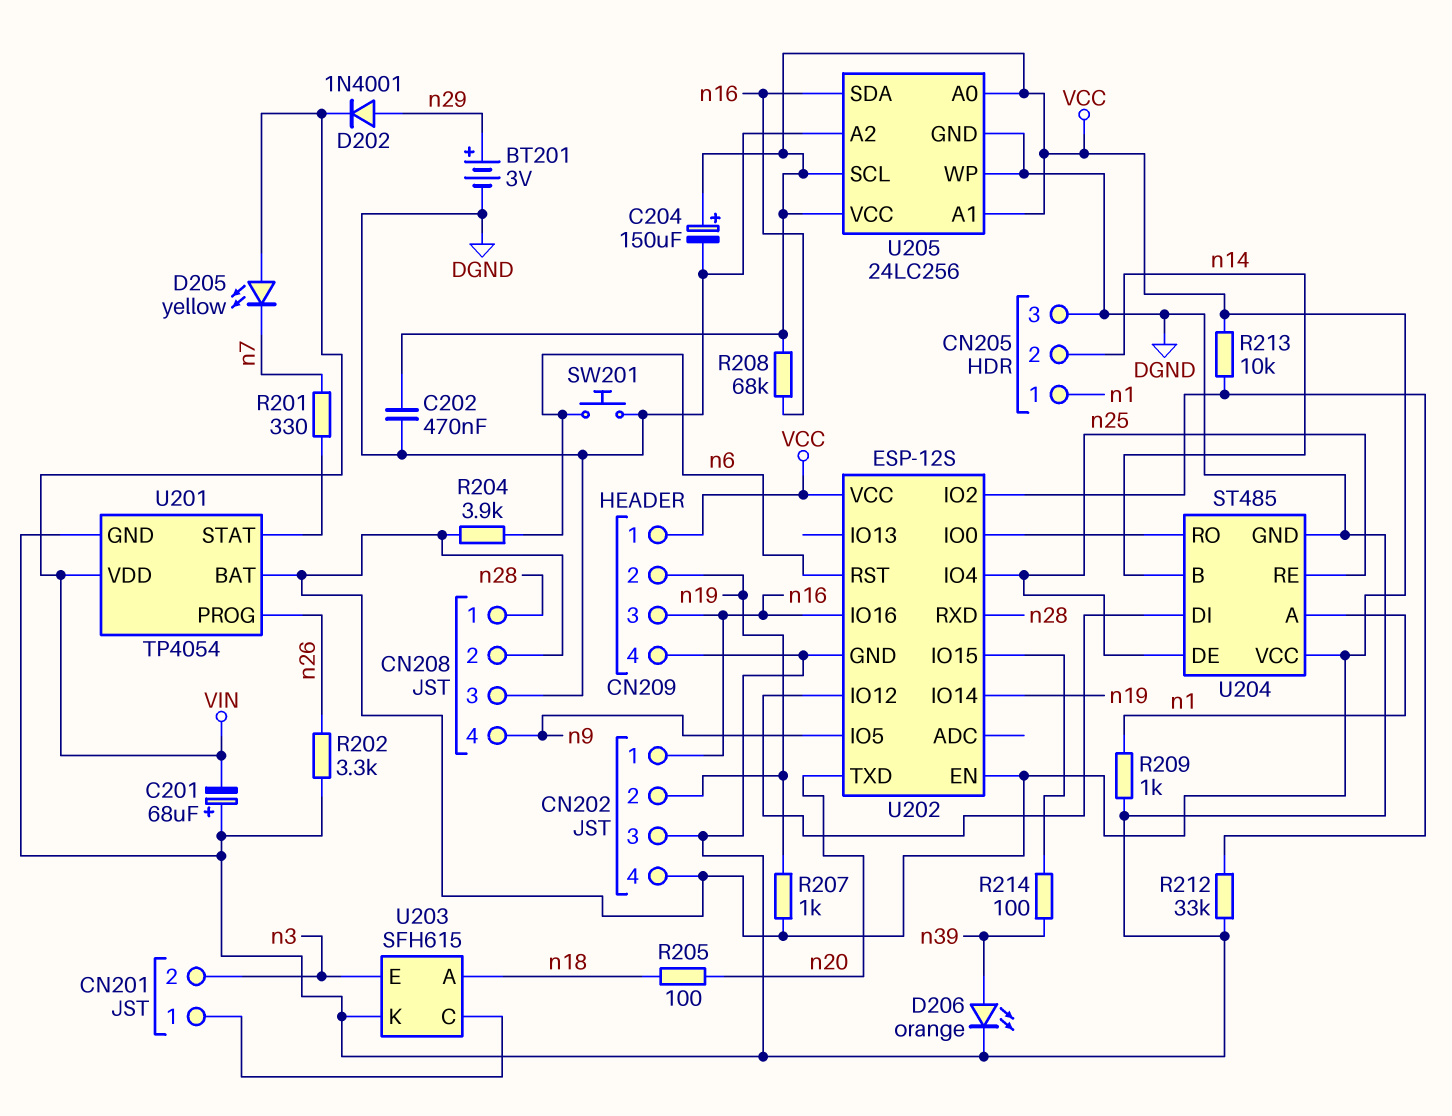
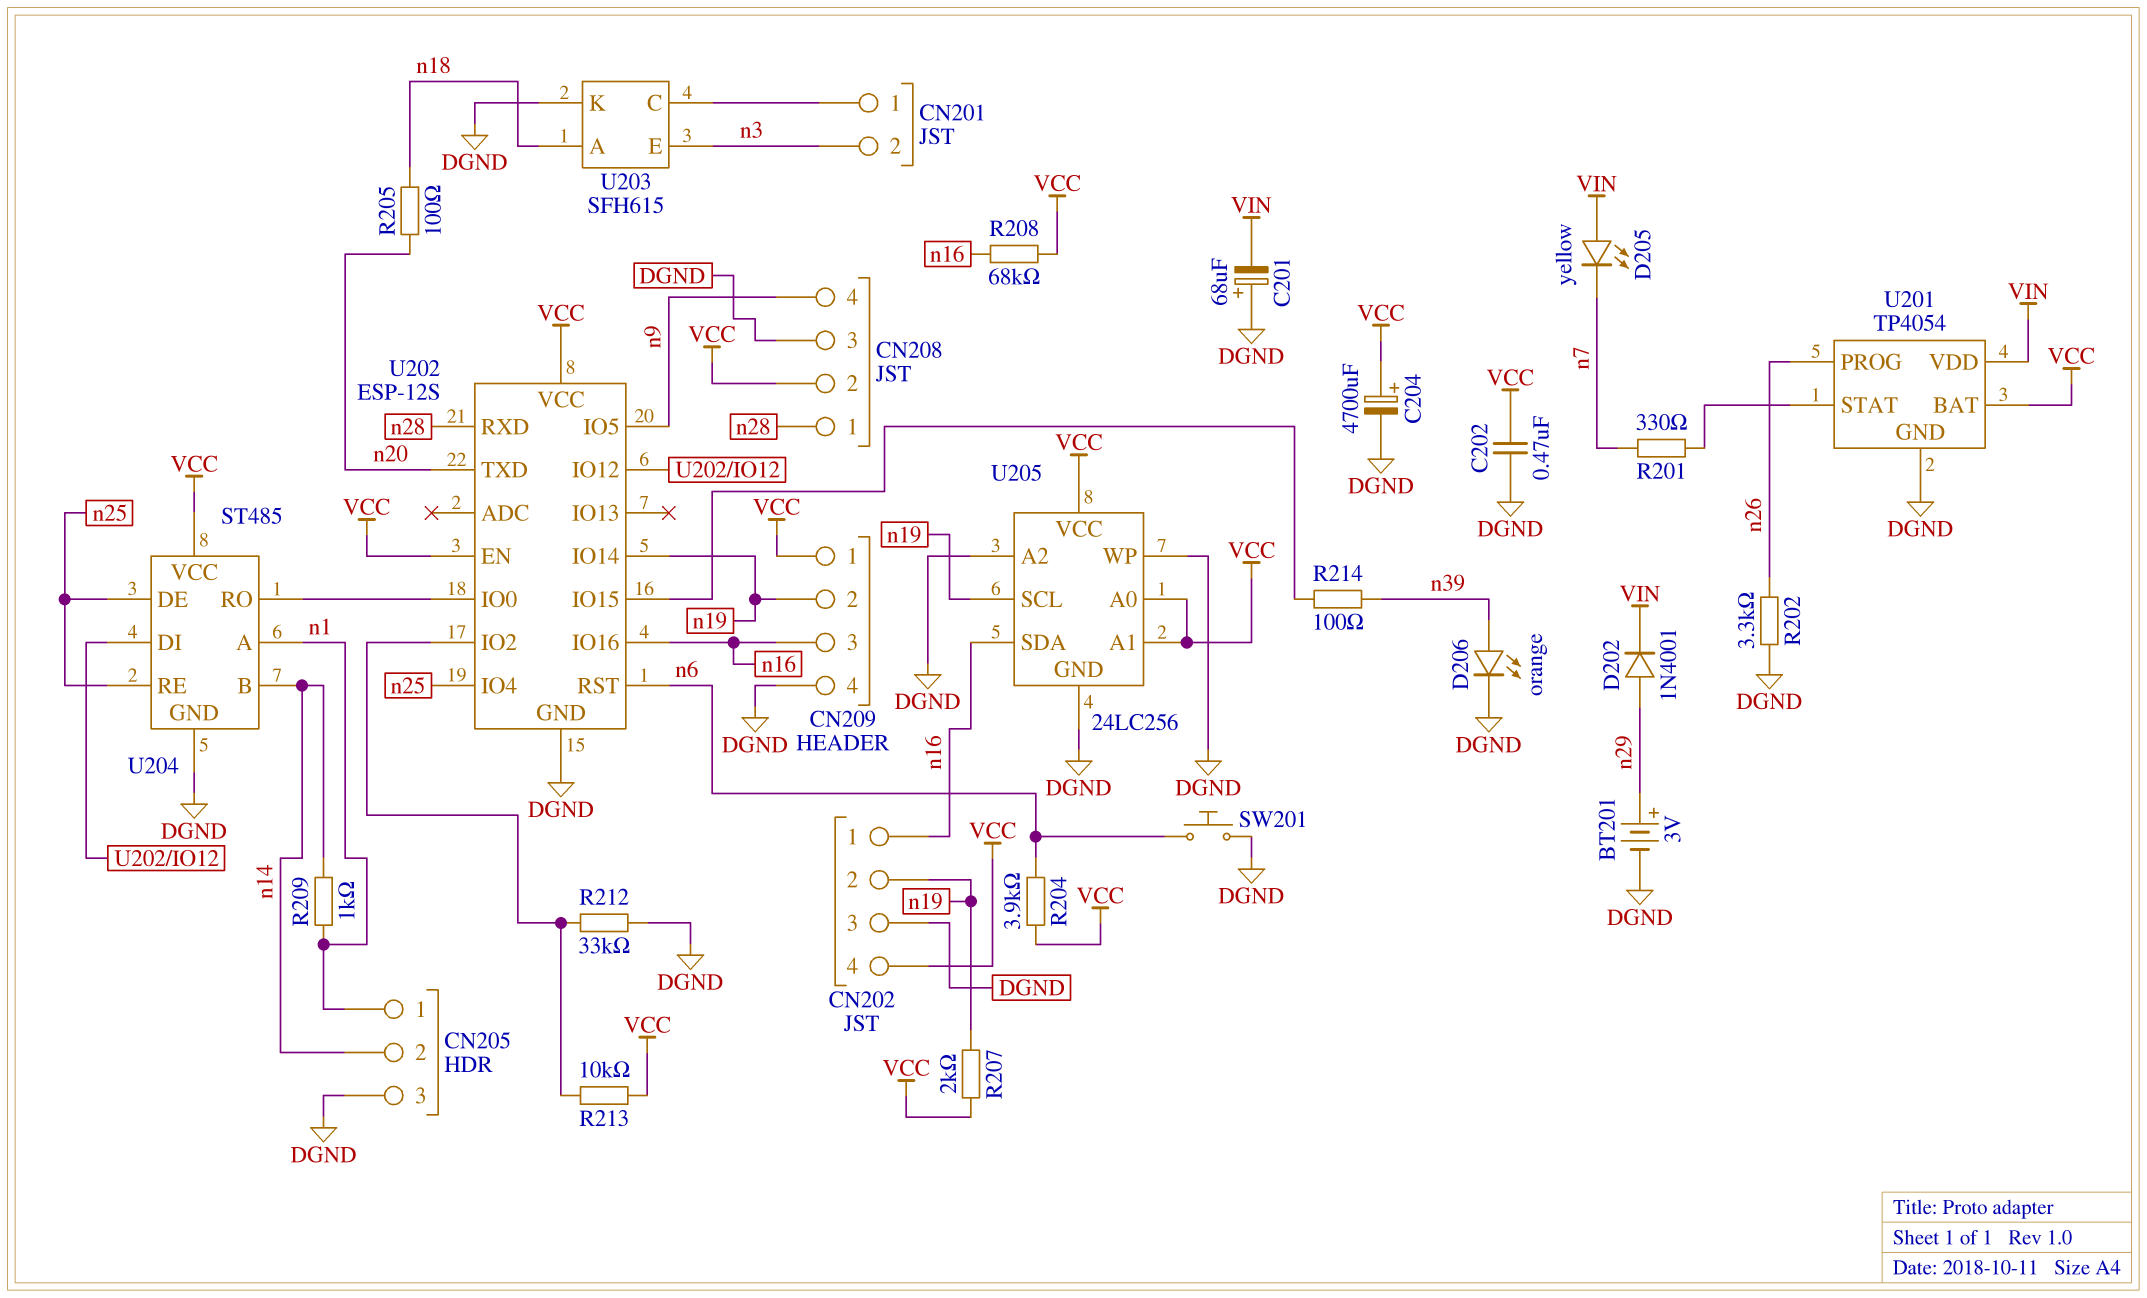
C204: 150uF (plus VCC, minus DGND) -> 4700uF (plus VCC, minus DGND)
R207: 1k (VCC, n19) -> 2k (VCC, n19)
R209: 1k (DGND, n1) -> 1k (n1, n14)
U205 pin SCL: VCC -> n19

